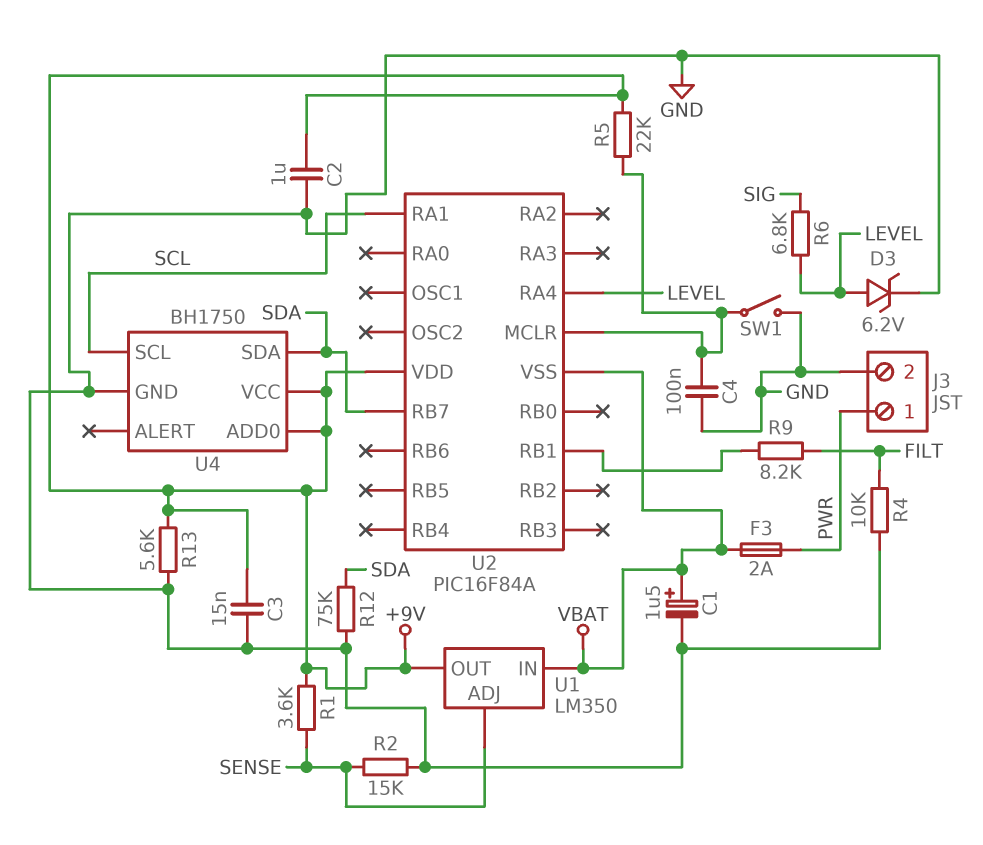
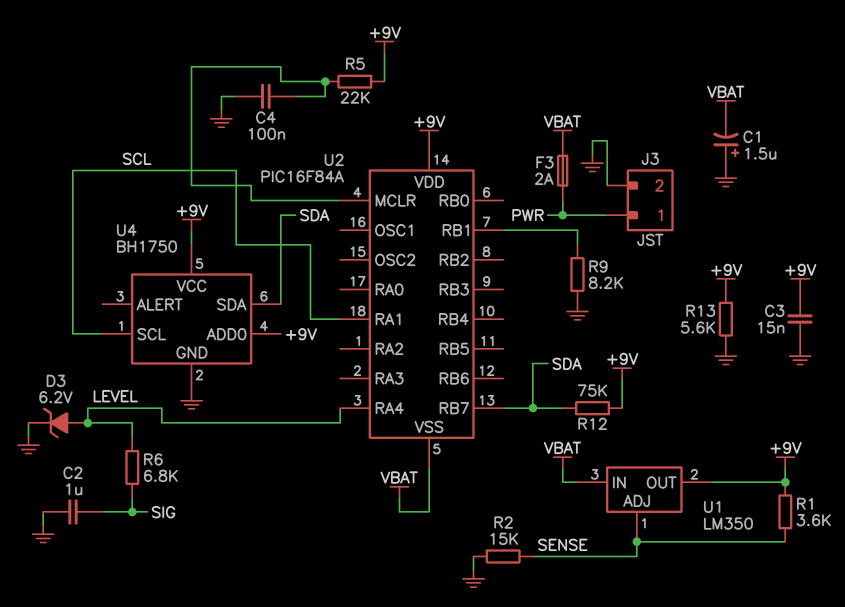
C1: 1.5uF (plus VBAT, minus GND) -> 1.5uF (plus GND, minus VBAT)
C2: 1uF (+9V, GND) -> 1uF (GND, SIG)
R4: 10k (FILT, GND) -> none
R9: 8.2k (FILT, U2/RB1) -> 8.2k (GND, U2/RB1)
R12: 75k (GND, SDA) -> 75k (+9V, SDA)
SW1: switch (GND, U2/MCLR) -> none

